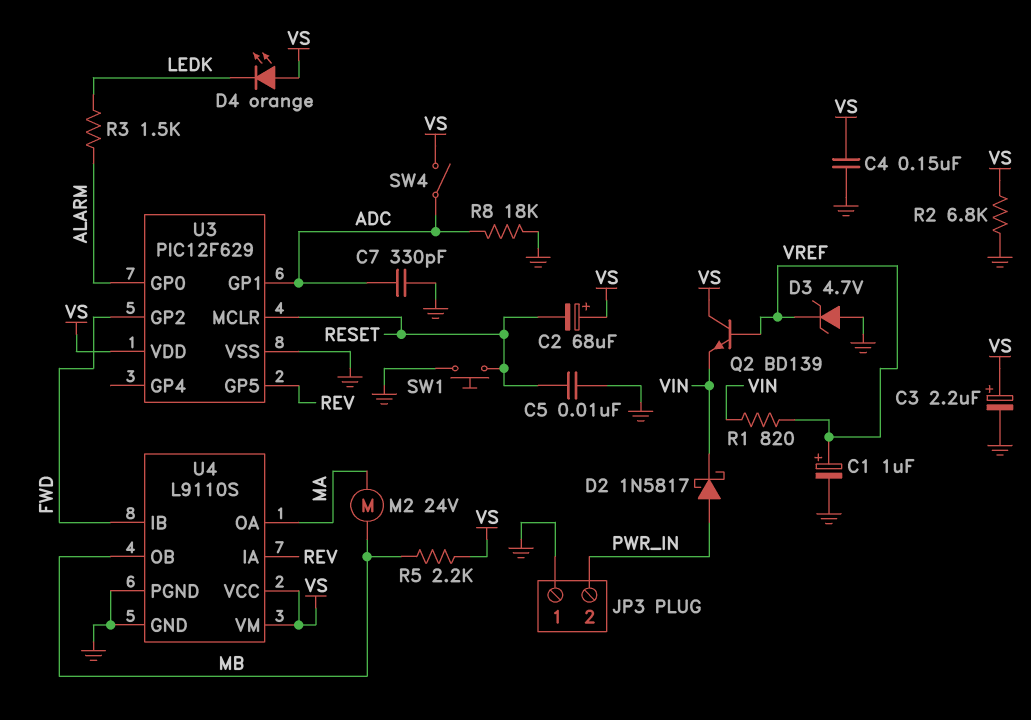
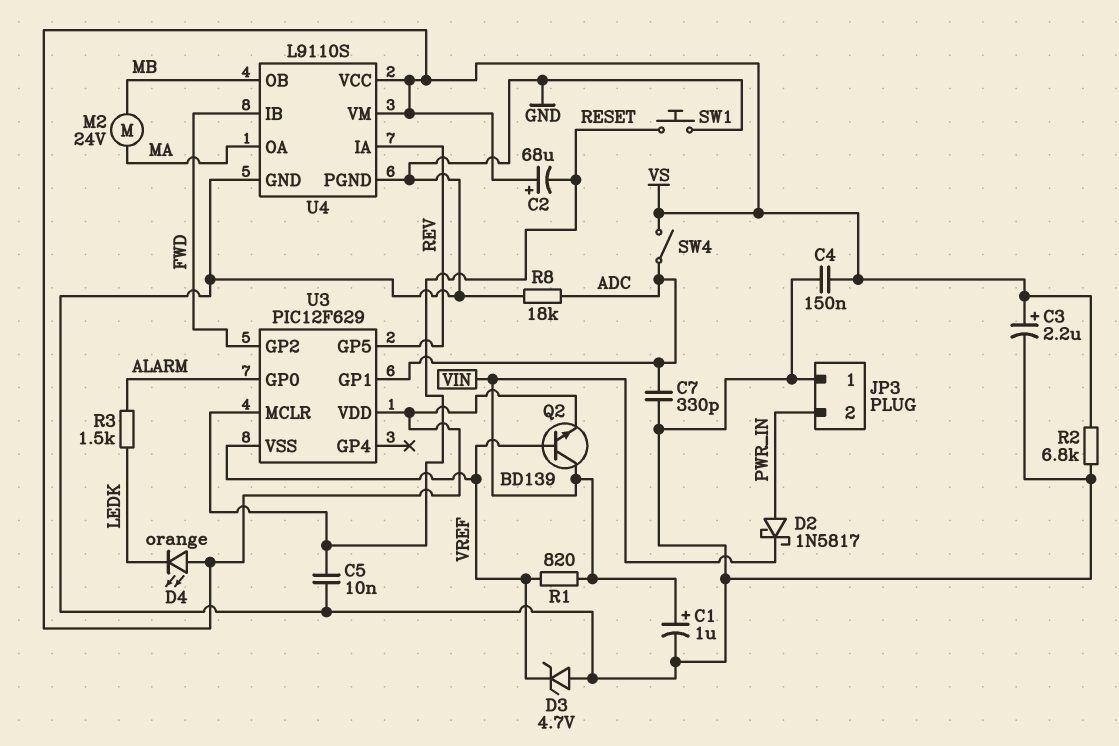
C1: 1uF (plus VREF, minus GND) -> 1uF (plus VIN, minus GND)
Q2: NPN BD139 (B VREF, C VS, E VIN) -> NPN BD139 (B VREF, C VIN, E VS)
R5: 2.2k (MB, VS) -> none
U3 pin VSS: GND -> VREF

